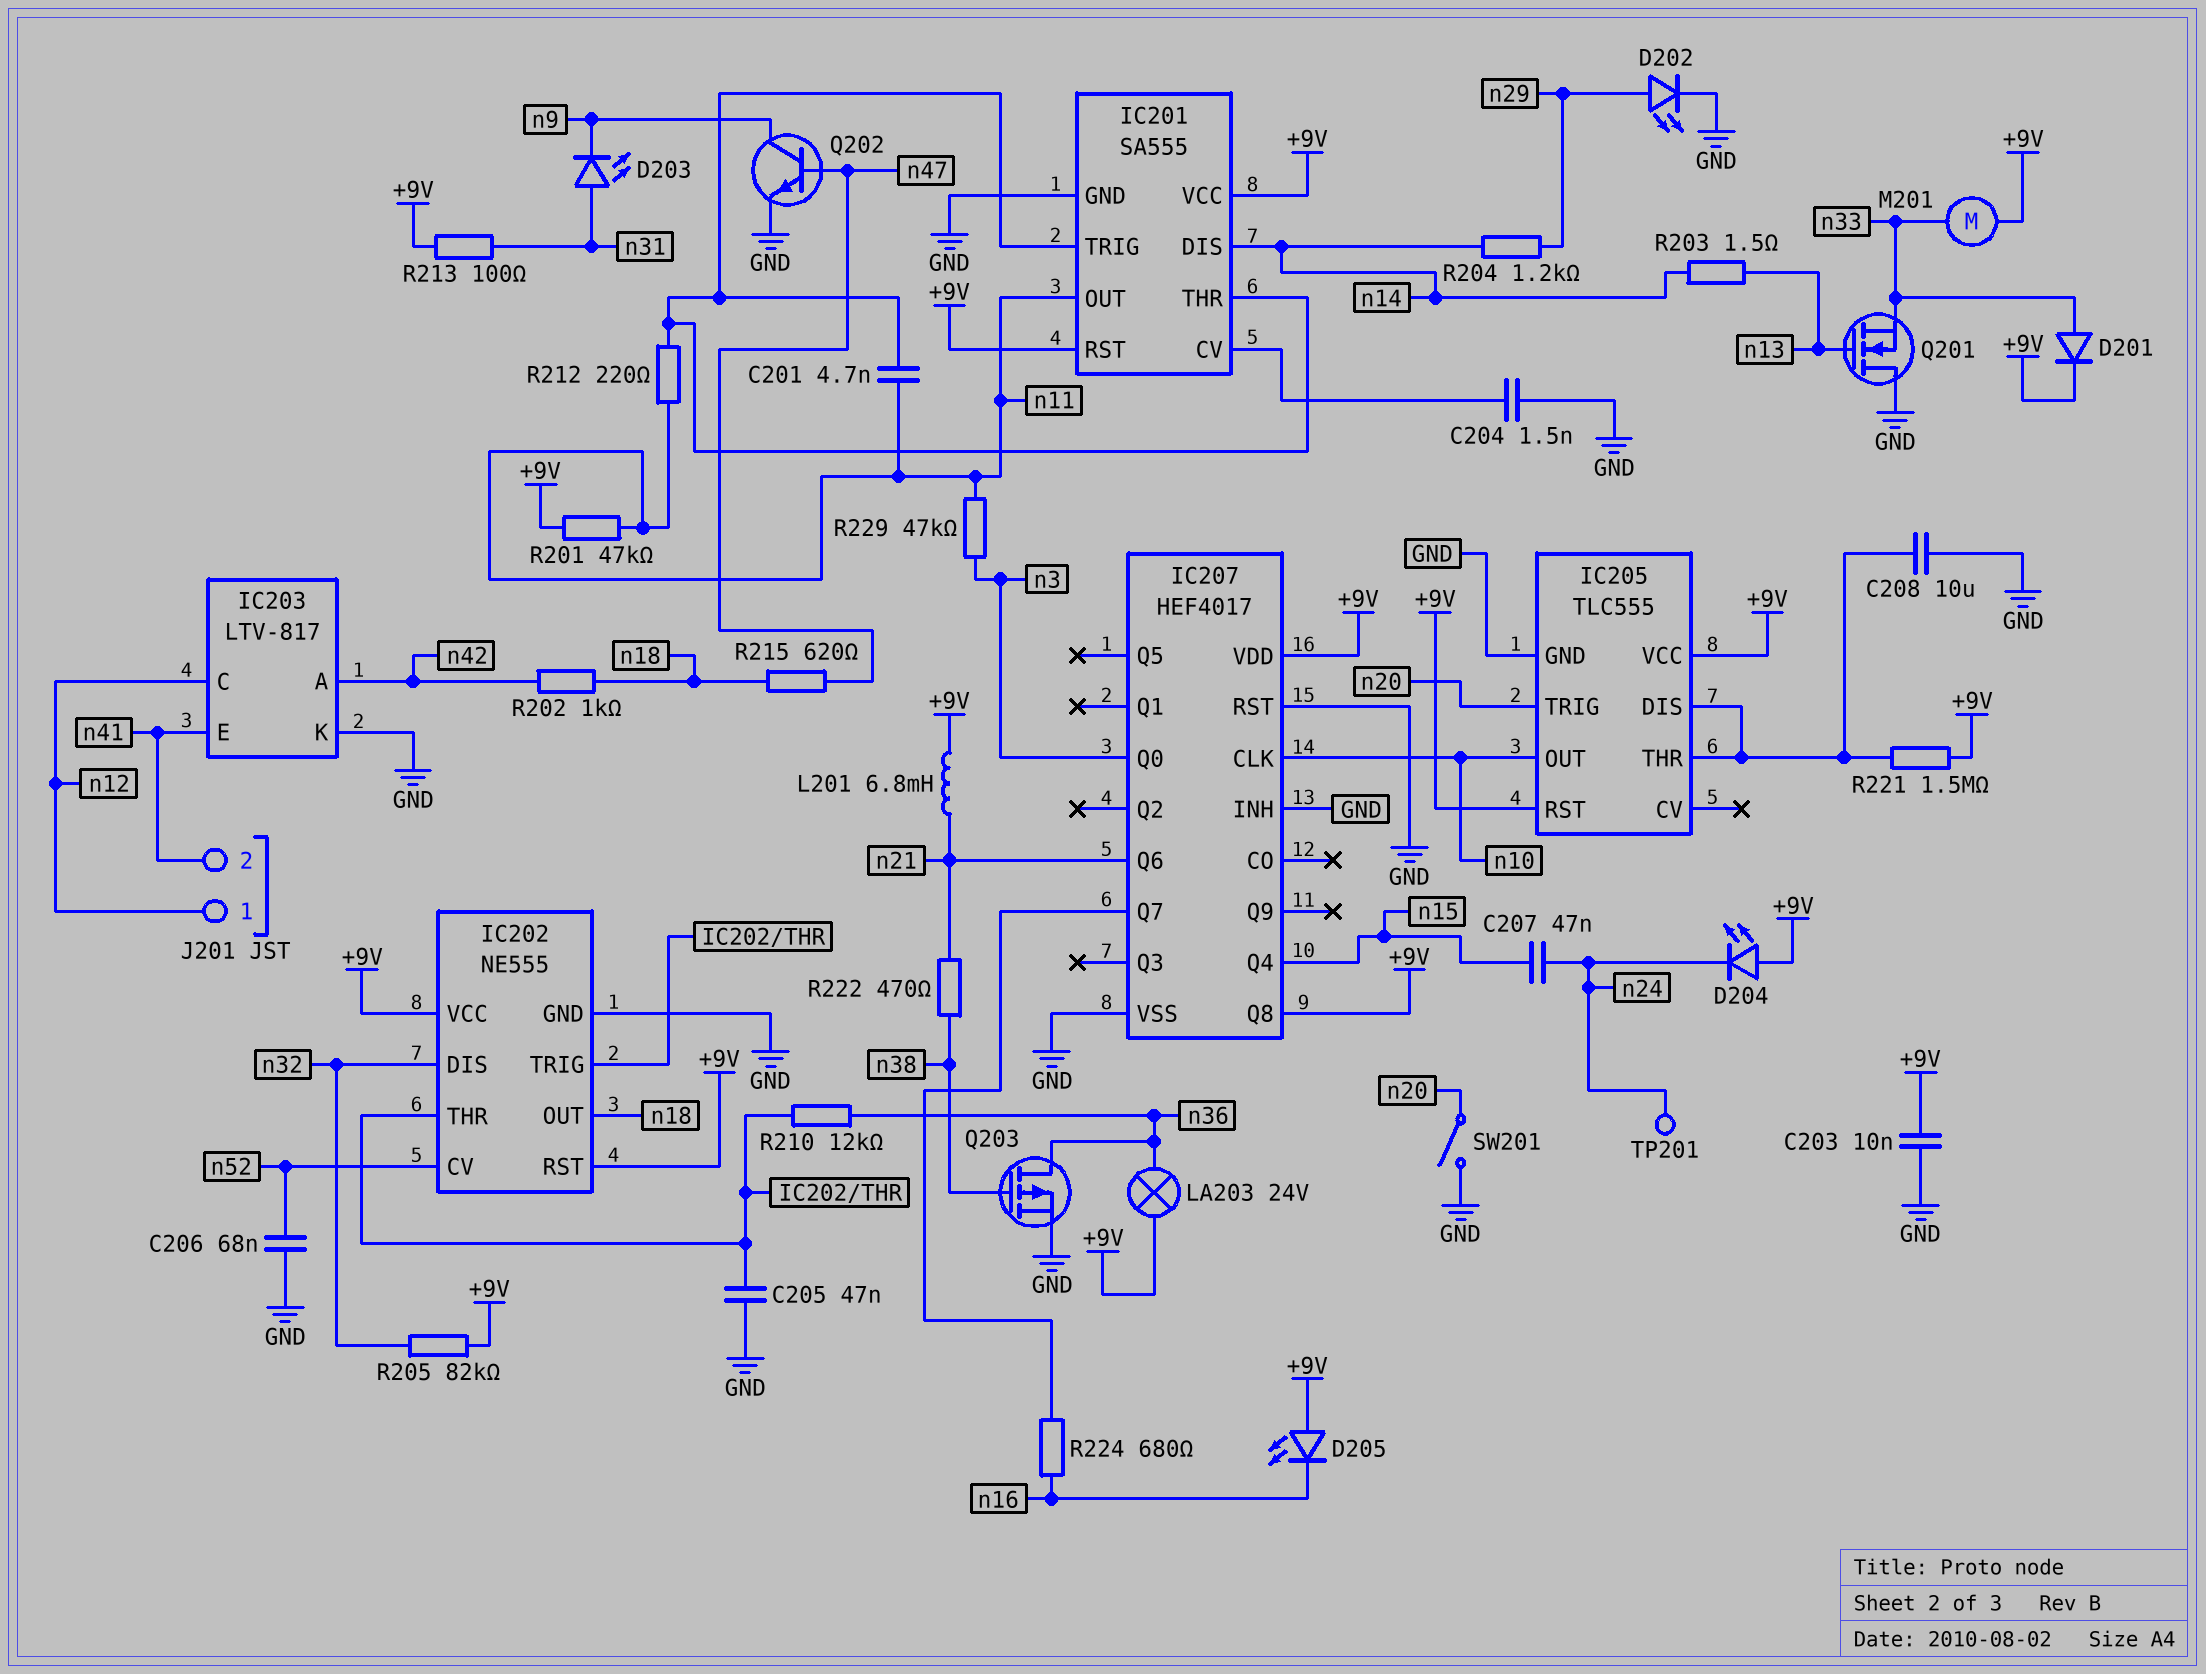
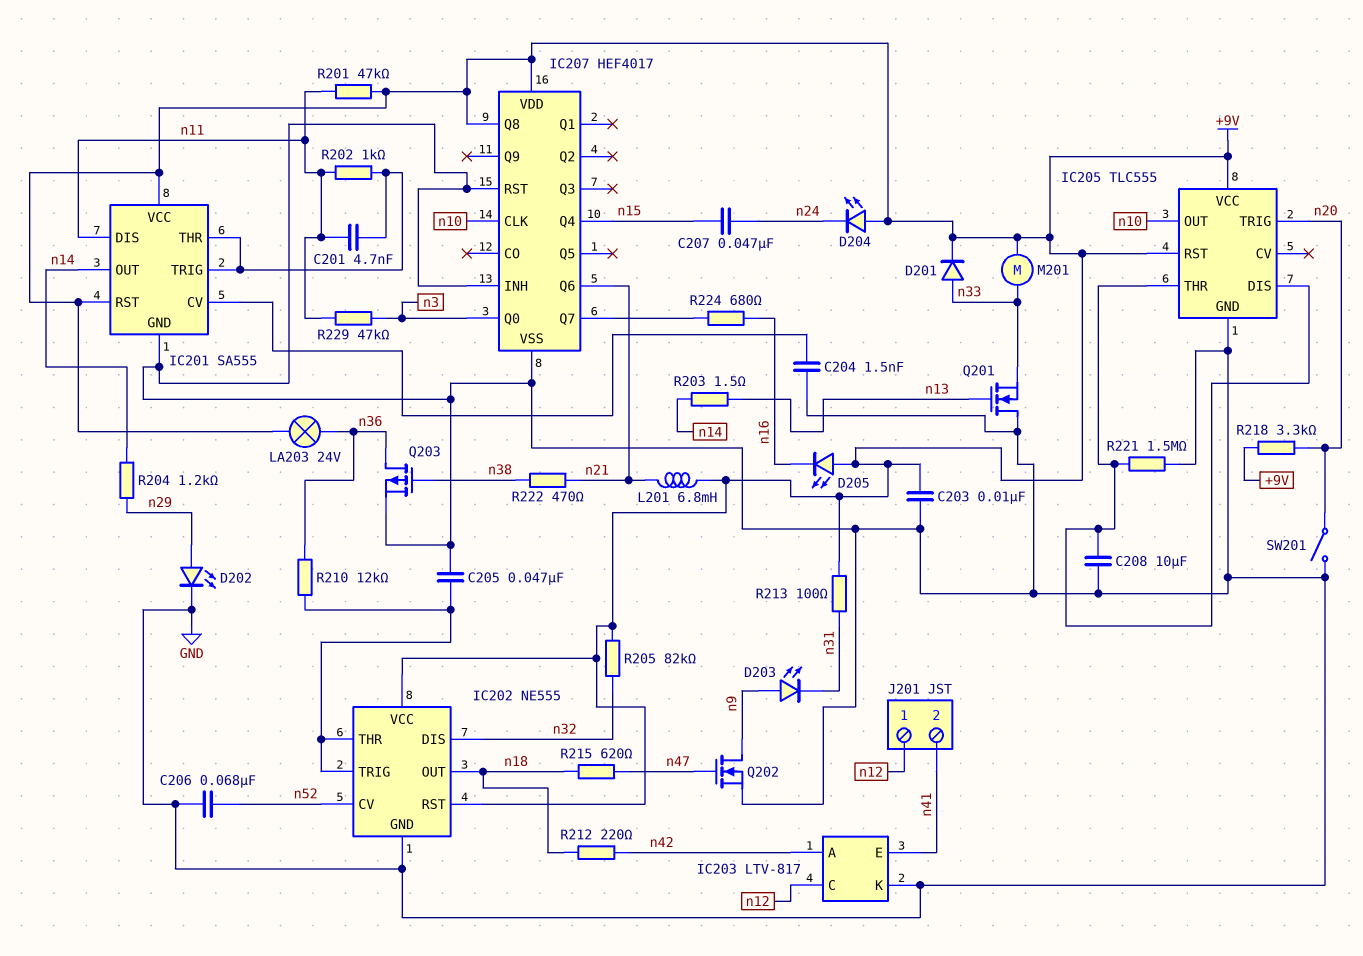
D203: LED (A n31, K n9) -> LED (A n9, K n31)
IC201 pin DIS: n14 -> n11
IC201 pin OUT: n11 -> n14
Q202: NPN (B n47, C n9, E GND) -> NMOS (G n47, D n9, S GND)
R202: 1k (n18, n42) -> 1k (IC201/THR, n11)
R212: 220 (IC201/THR, n11) -> 220 (n18, n42)
R218: none -> 3.3k (+9V, n20)
R221: 1.5M (+9V, IC205/DIS) -> 1.5M (GND, IC205/DIS)
TP201: test point (n24) -> none

